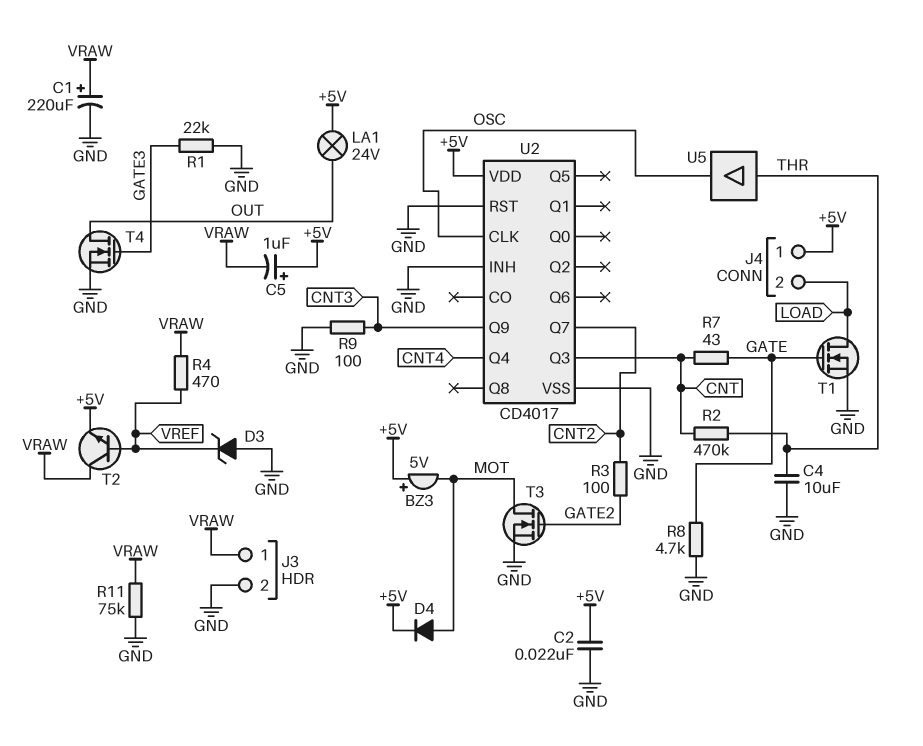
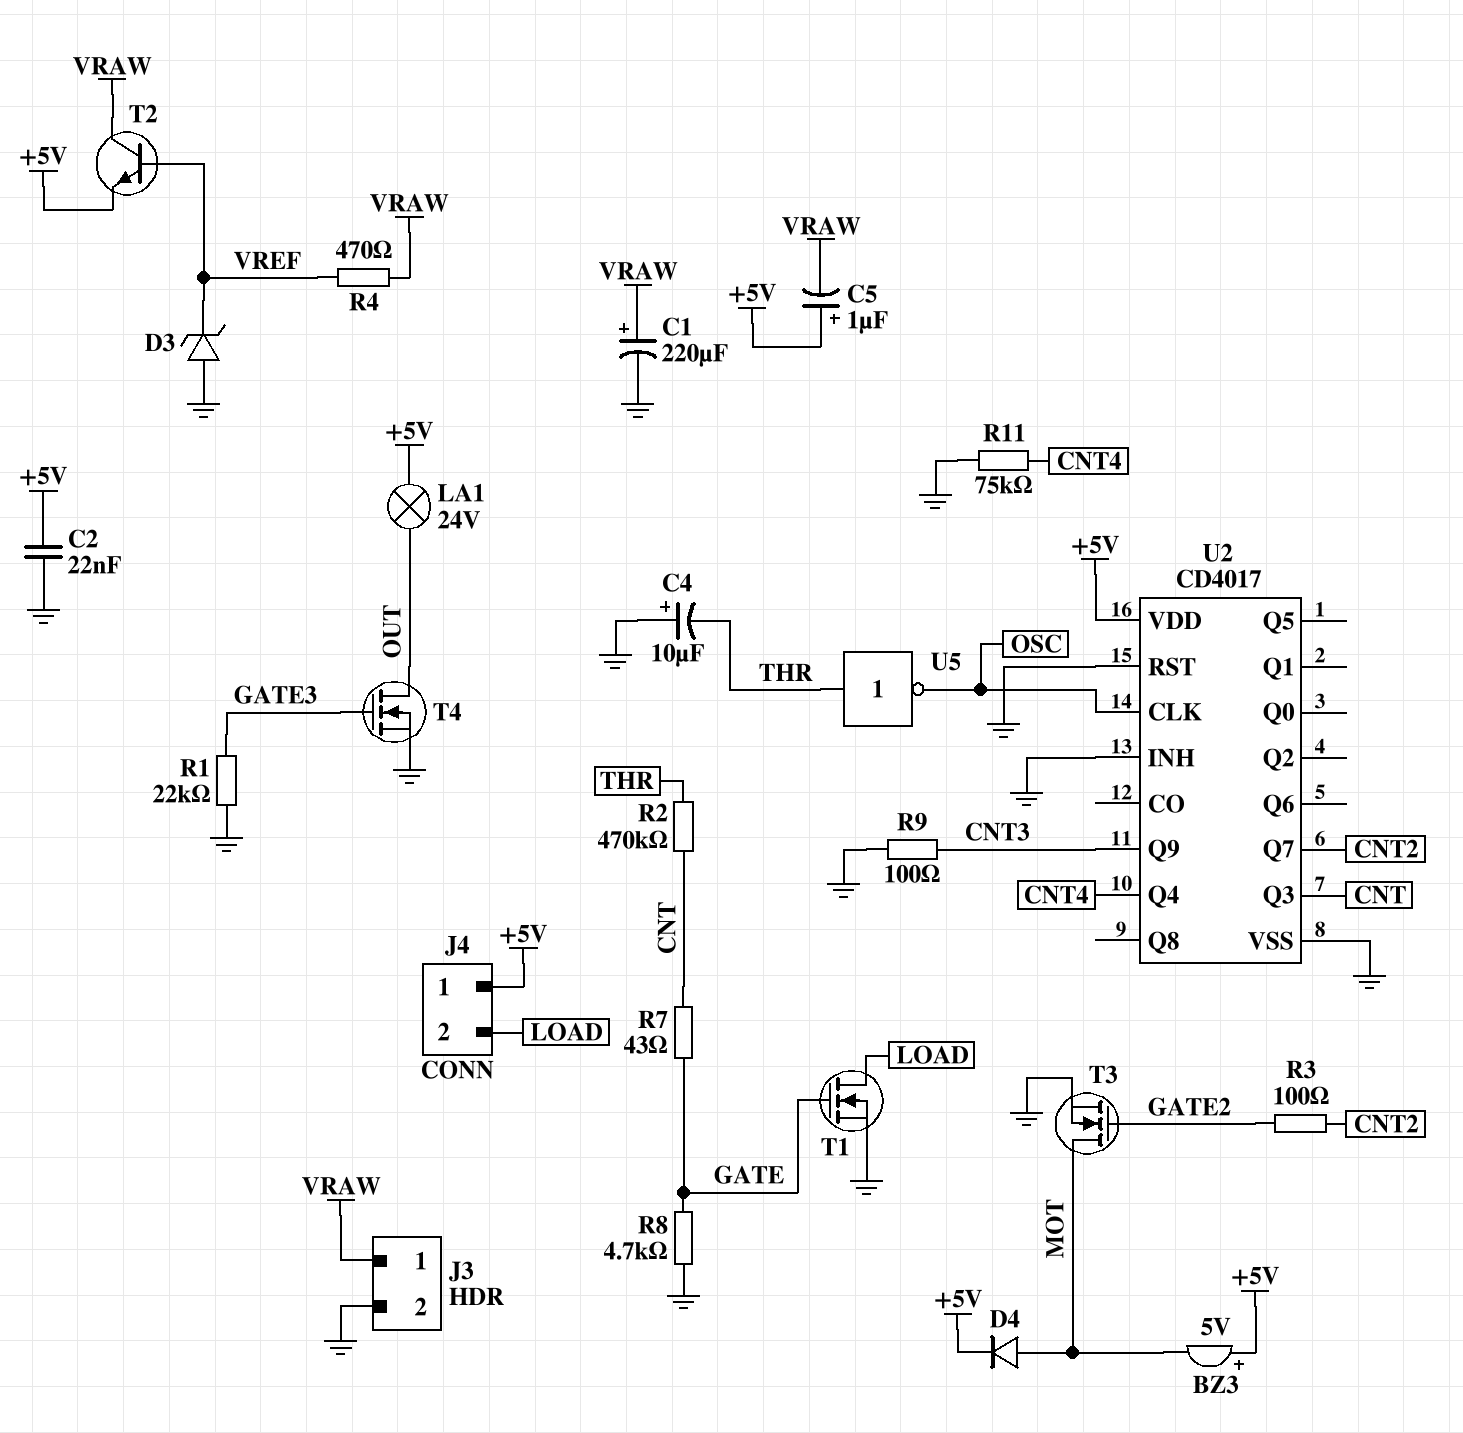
C4: 10uF (GND, THR) -> 10uF (plus GND, minus THR)
R11: 75k (GND, VRAW) -> 75k (CNT4, GND)
U5: buffer (in THR, out OSC) -> NOT (in THR, out OSC)

